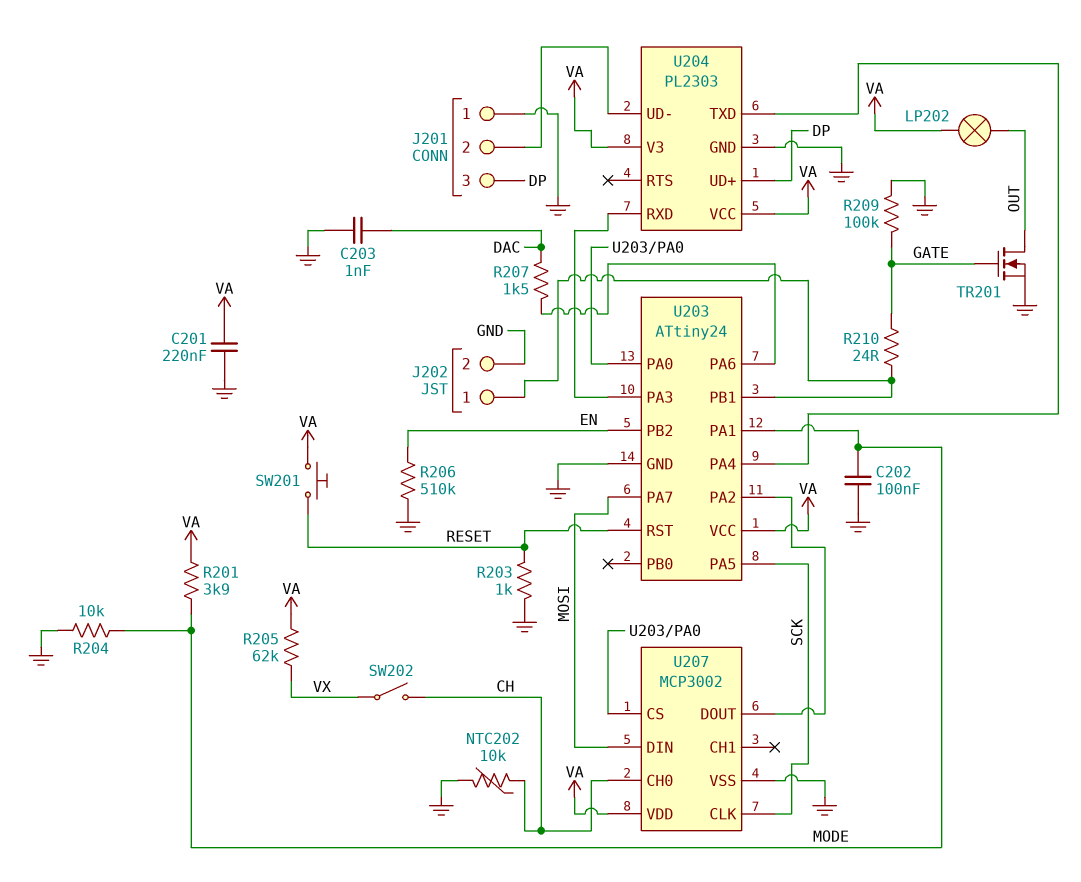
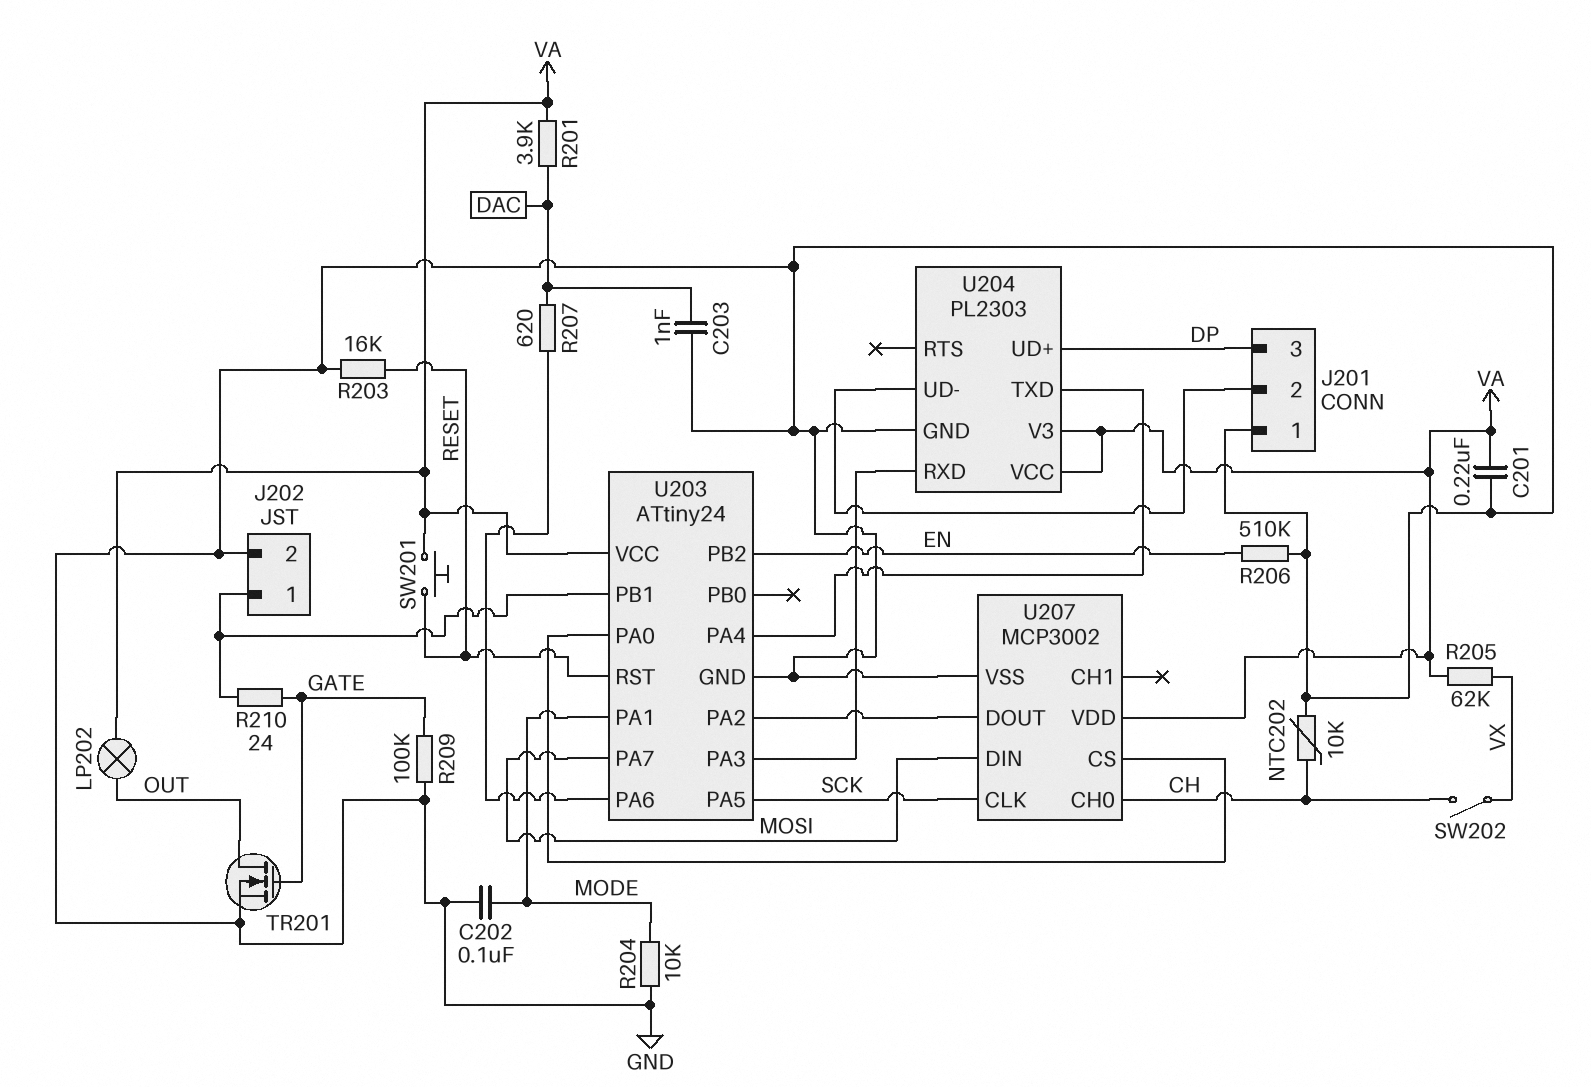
R201: 3.9k (MODE, VA) -> 3.9k (DAC, VA)
R203: 1k (GND, RESET) -> 16k (GND, RESET)
R207: 1.5k (DAC, U203/PA6) -> 620 (DAC, U203/PA6)

